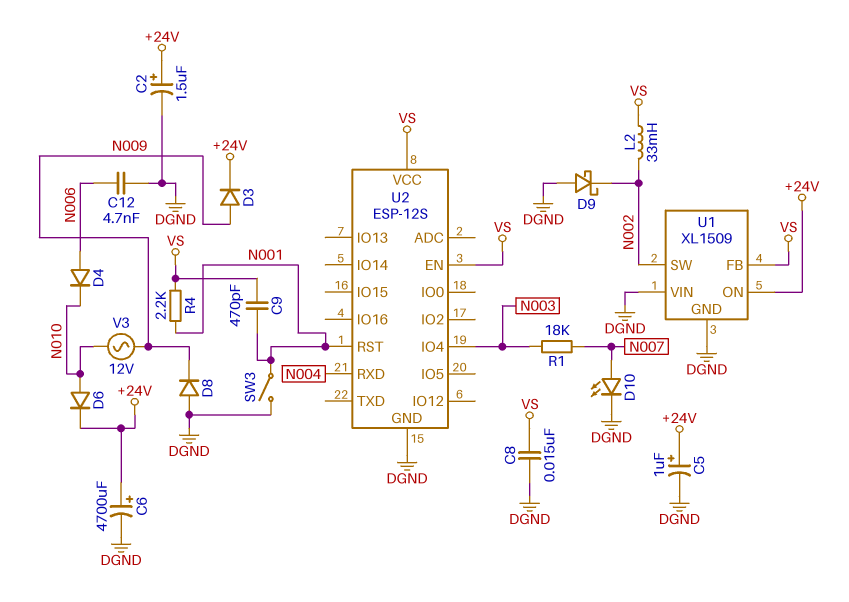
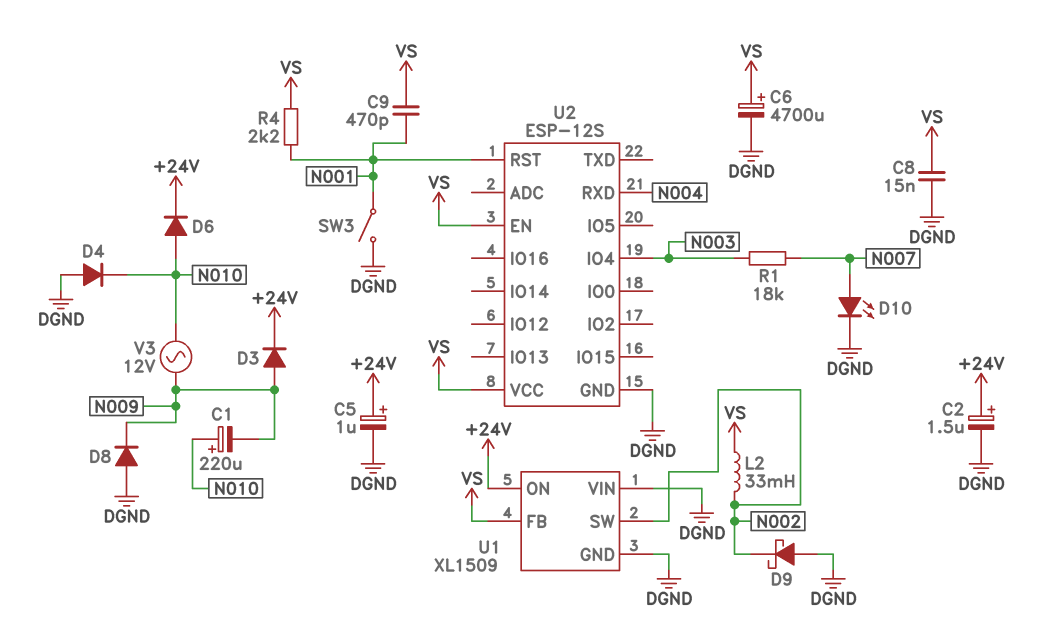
C1: none -> 220uF (plus N010, minus N009)
C6: 4700uF (plus +24V, minus DGND) -> 4700uF (plus VS, minus DGND)
C12: 4.7nF (DGND, N006) -> none
D4: diode (A N006, K N010) -> diode (A DGND, K N010)

